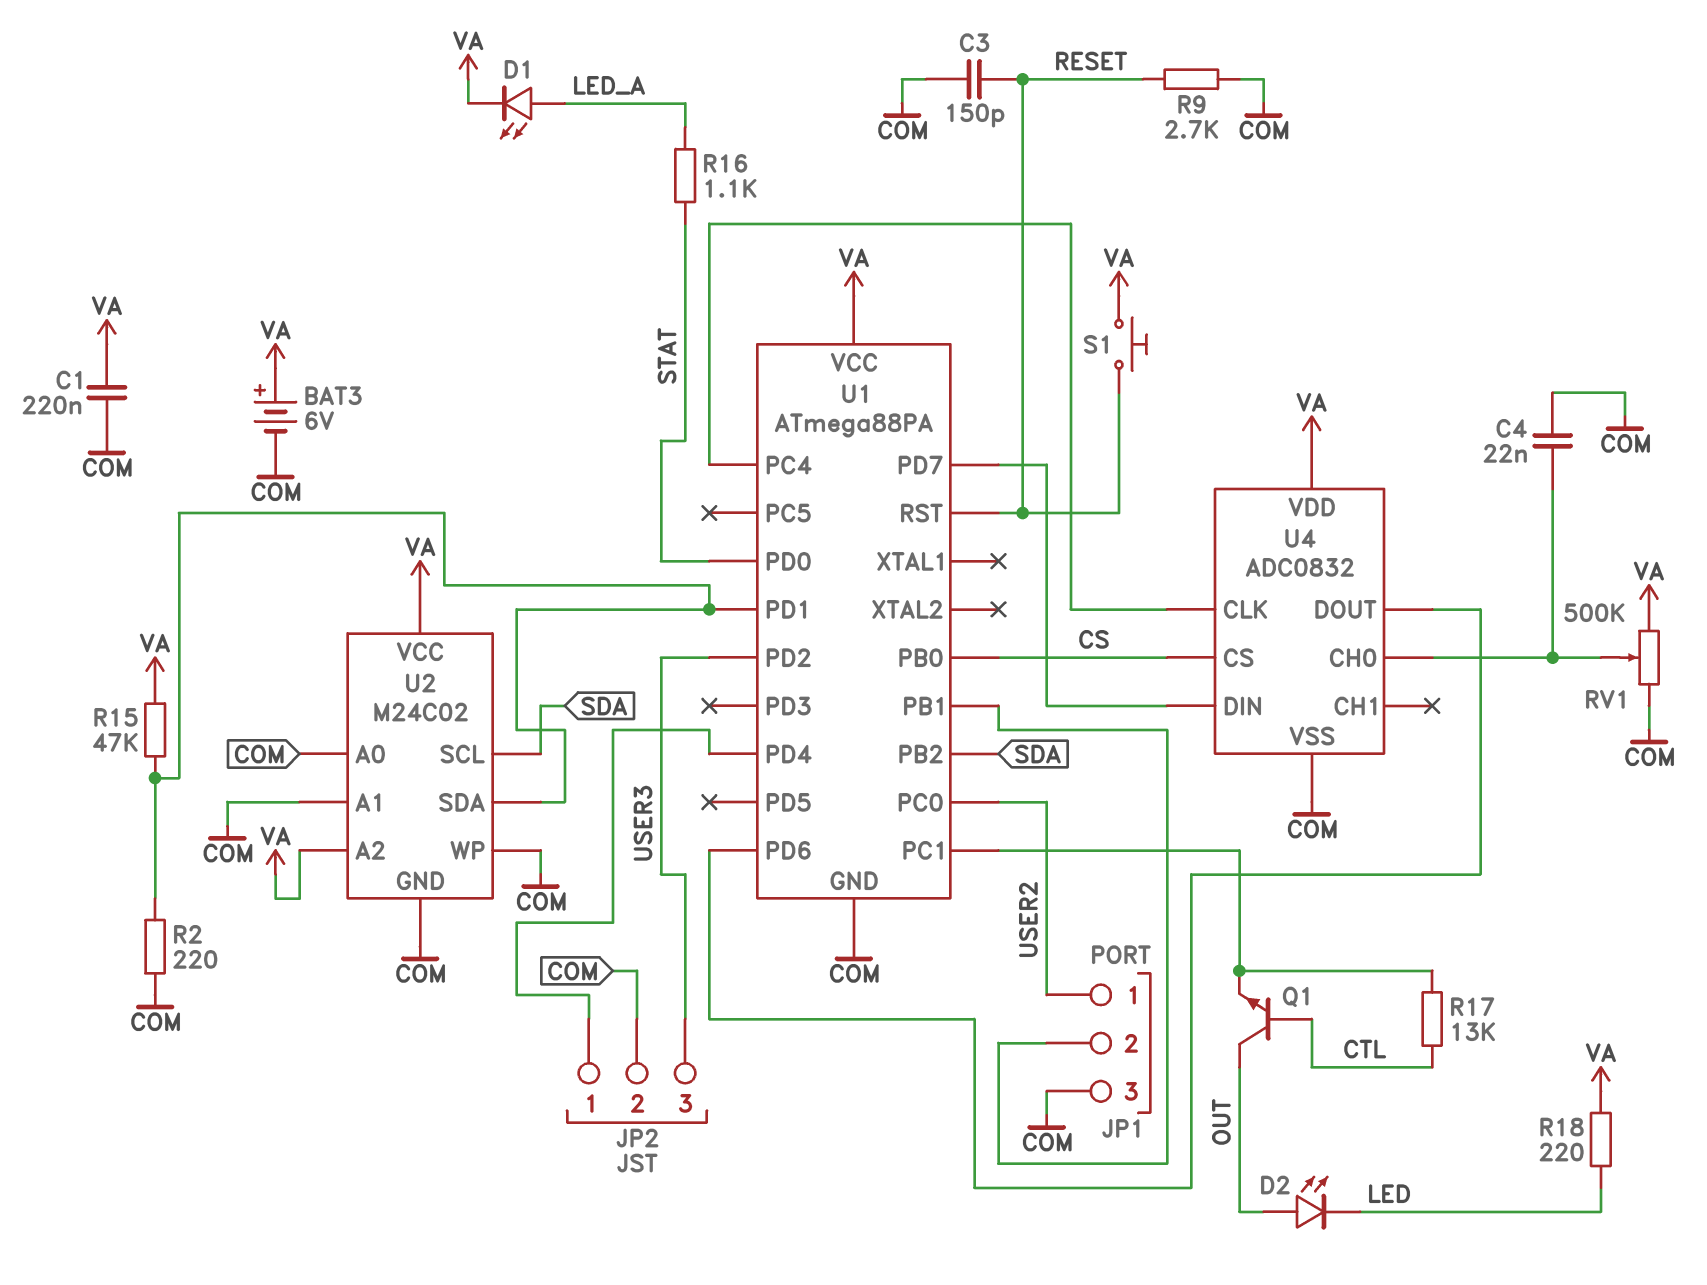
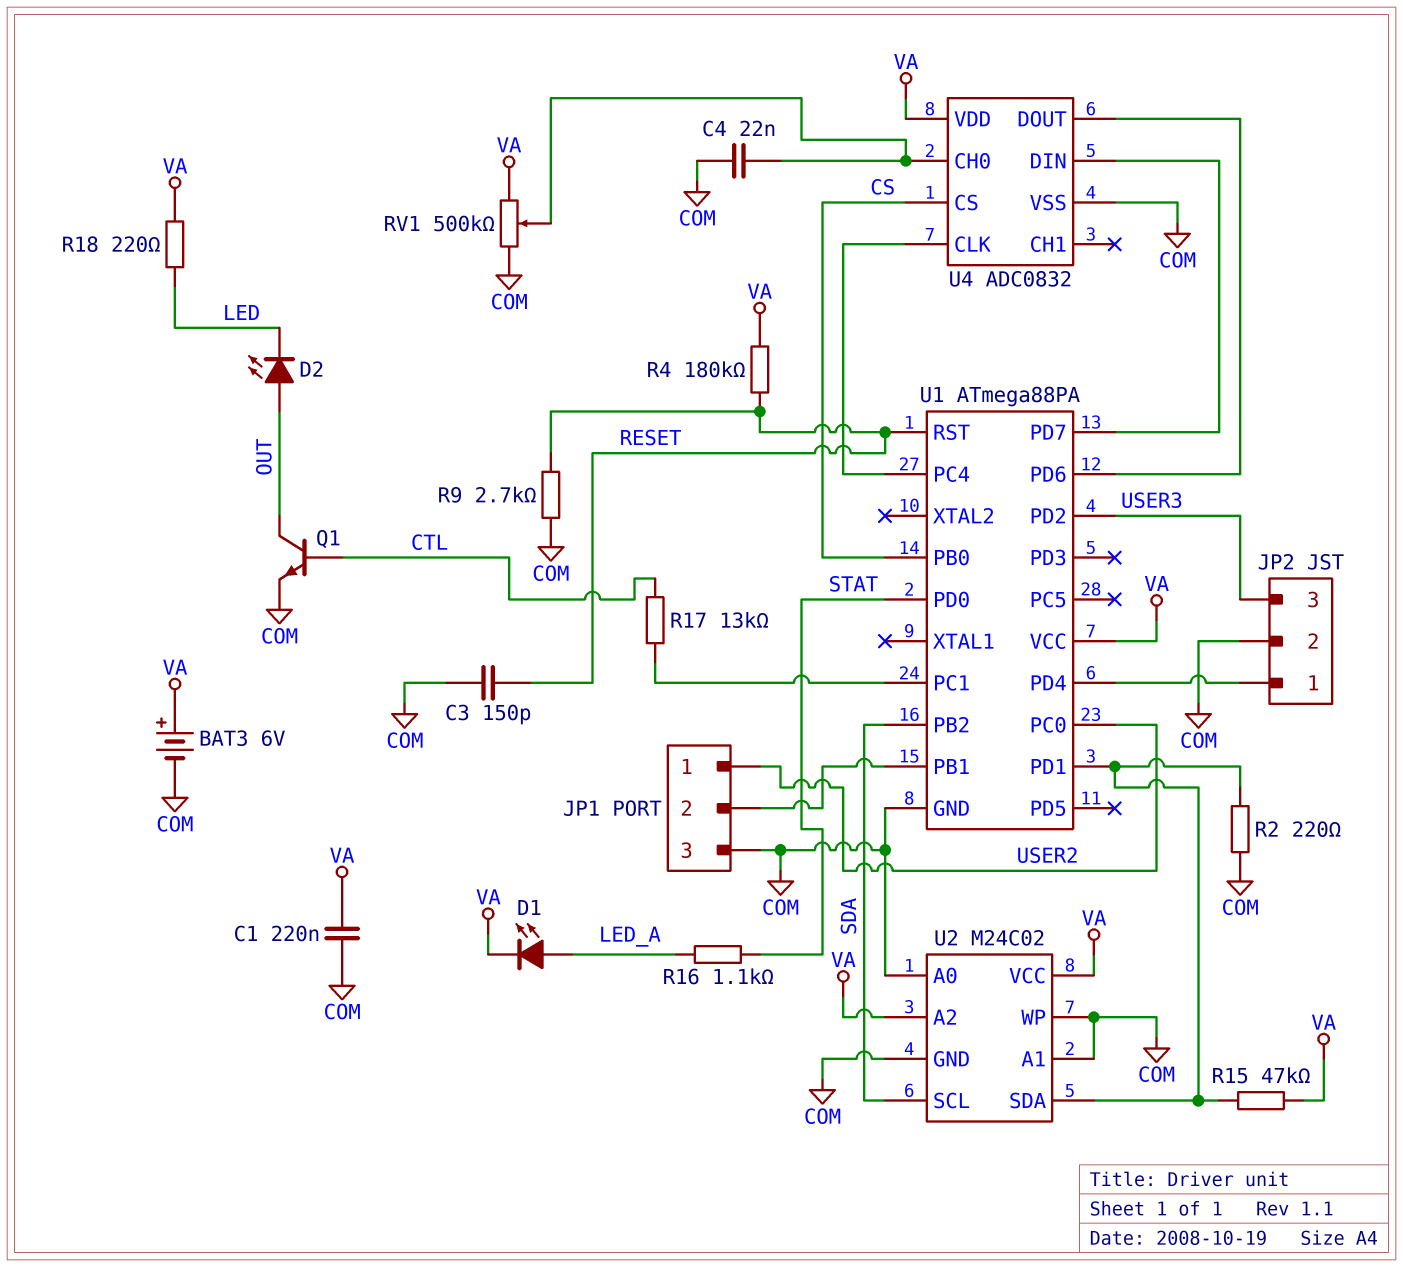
Q1: NPN (B CTL, C OUT, E U1/PC1) -> NPN (B CTL, C OUT, E COM)
R4: none -> 180k (RESET, VA)
S1: button (RESET, VA) -> none

